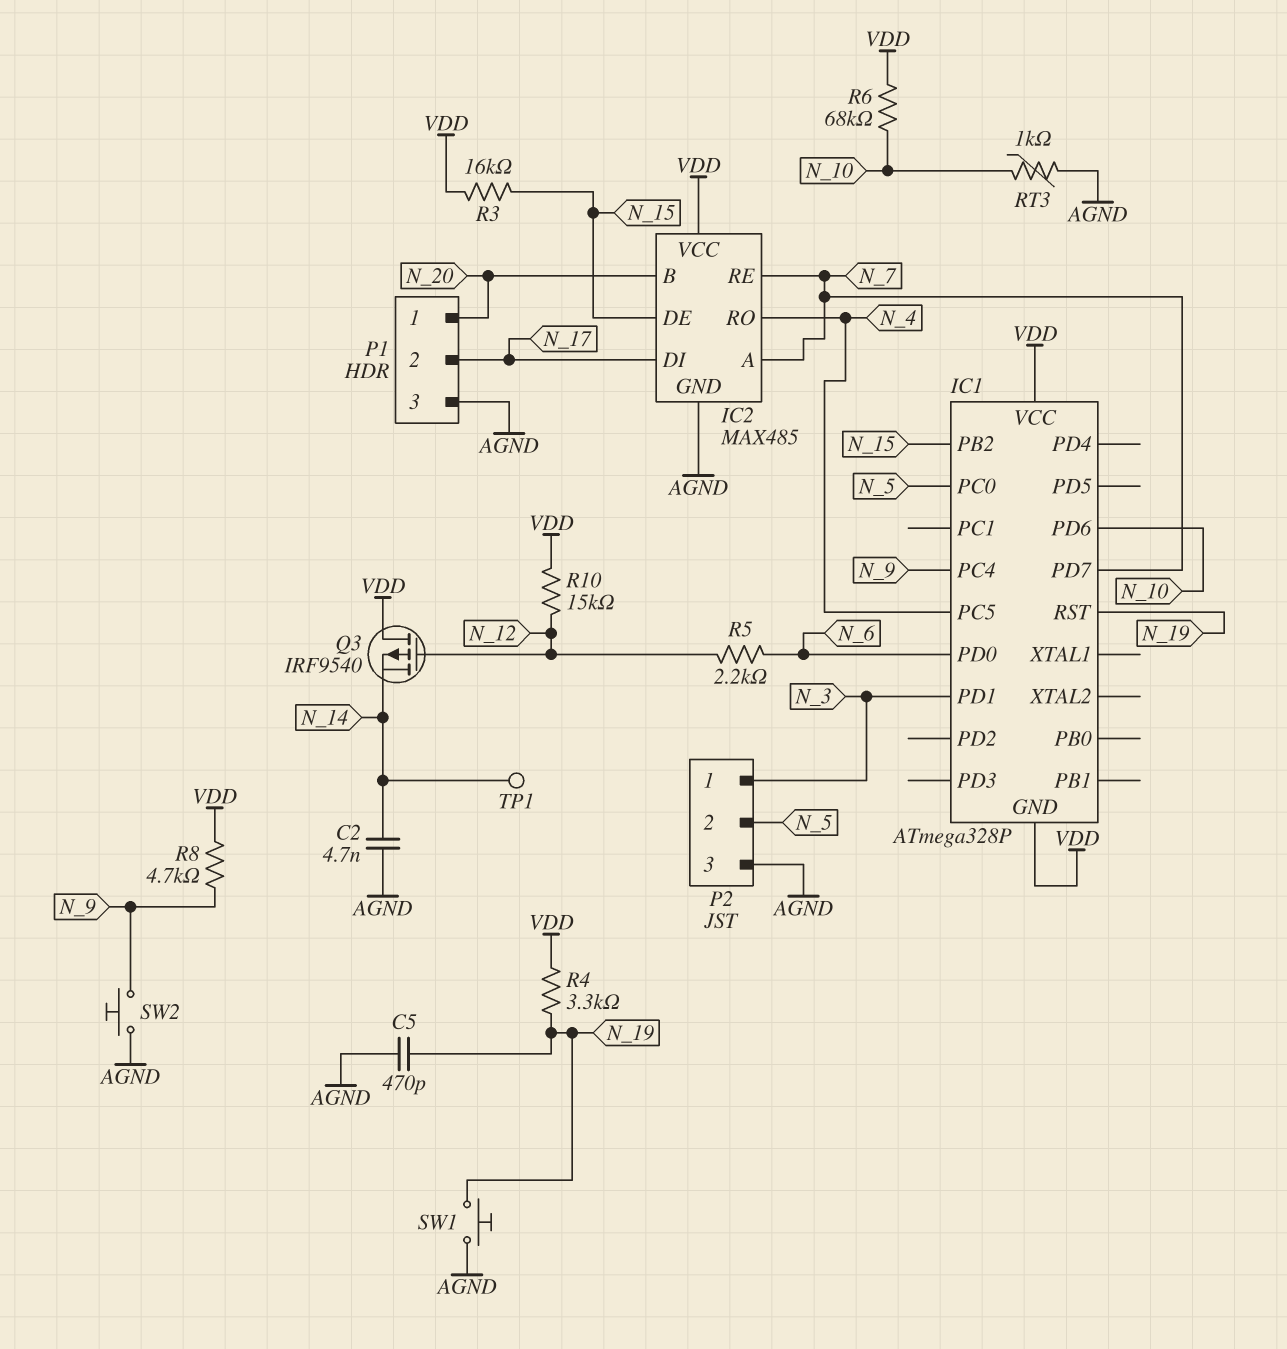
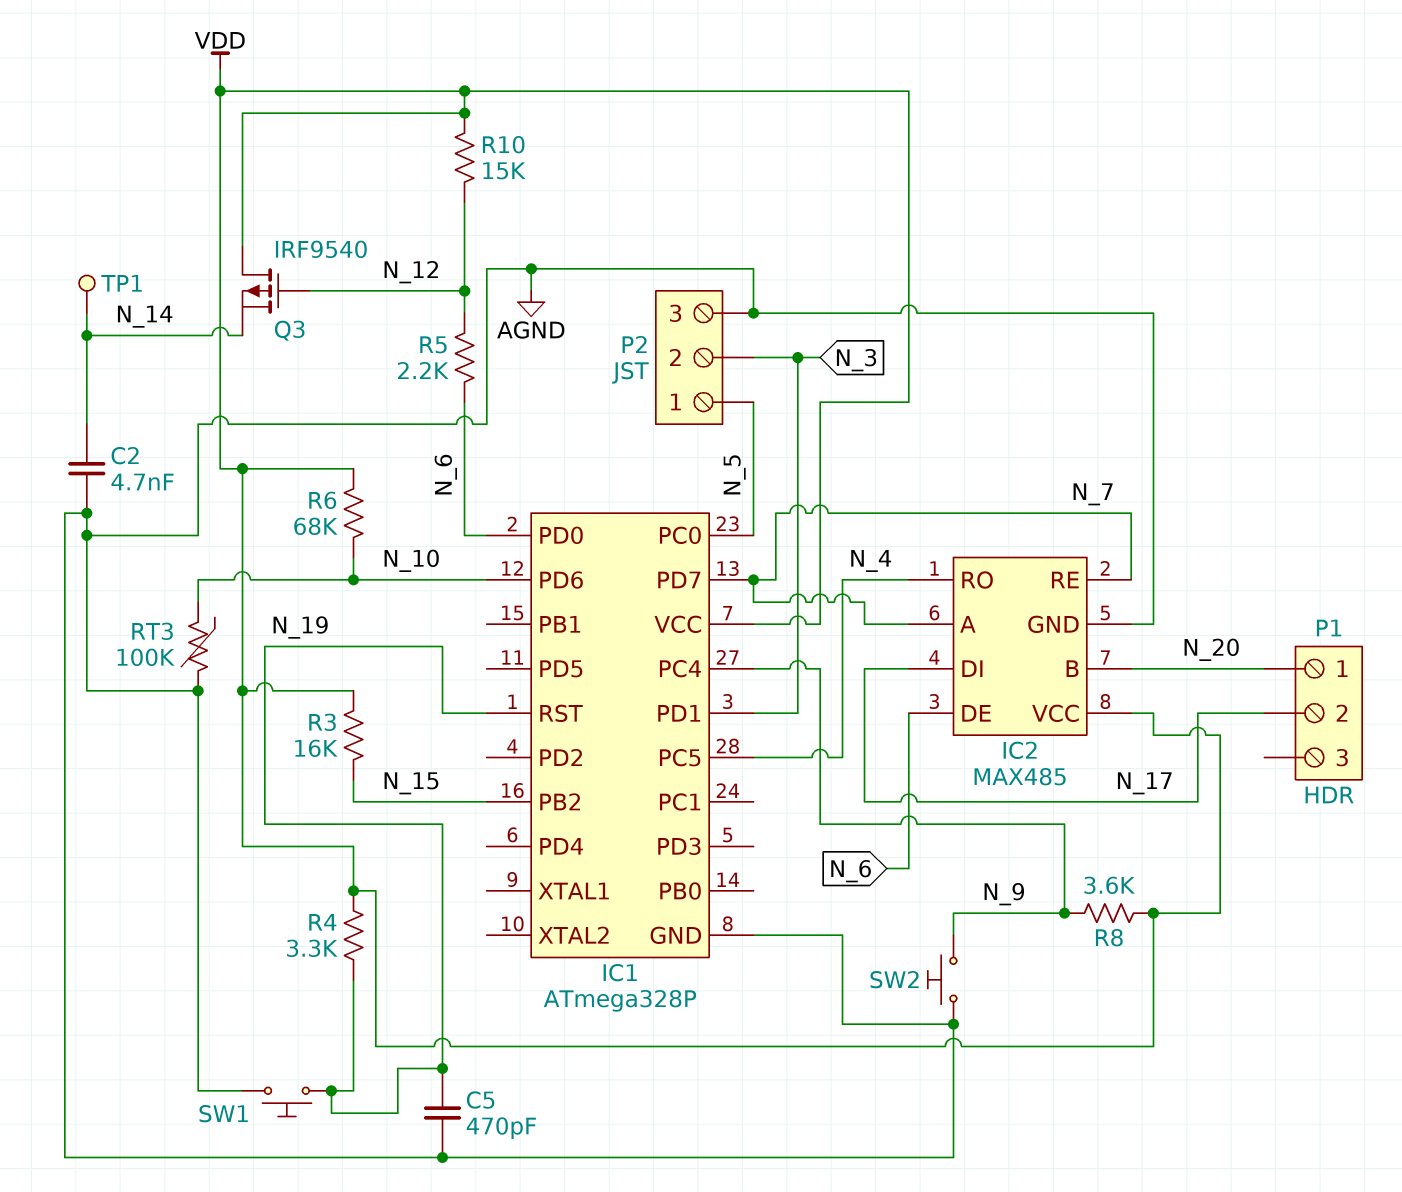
IC1 pin GND: VDD -> AGND
IC2 pin DE: N_15 -> N_6
P1 pin 3: AGND -> none
P2 pin 1: N_3 -> N_5
P2 pin 2: N_5 -> N_3
R8: 4.7k (N_9, VDD) -> 3.6k (N_9, VDD)
RT3: 1k (AGND, N_10) -> 100k (AGND, N_10)

